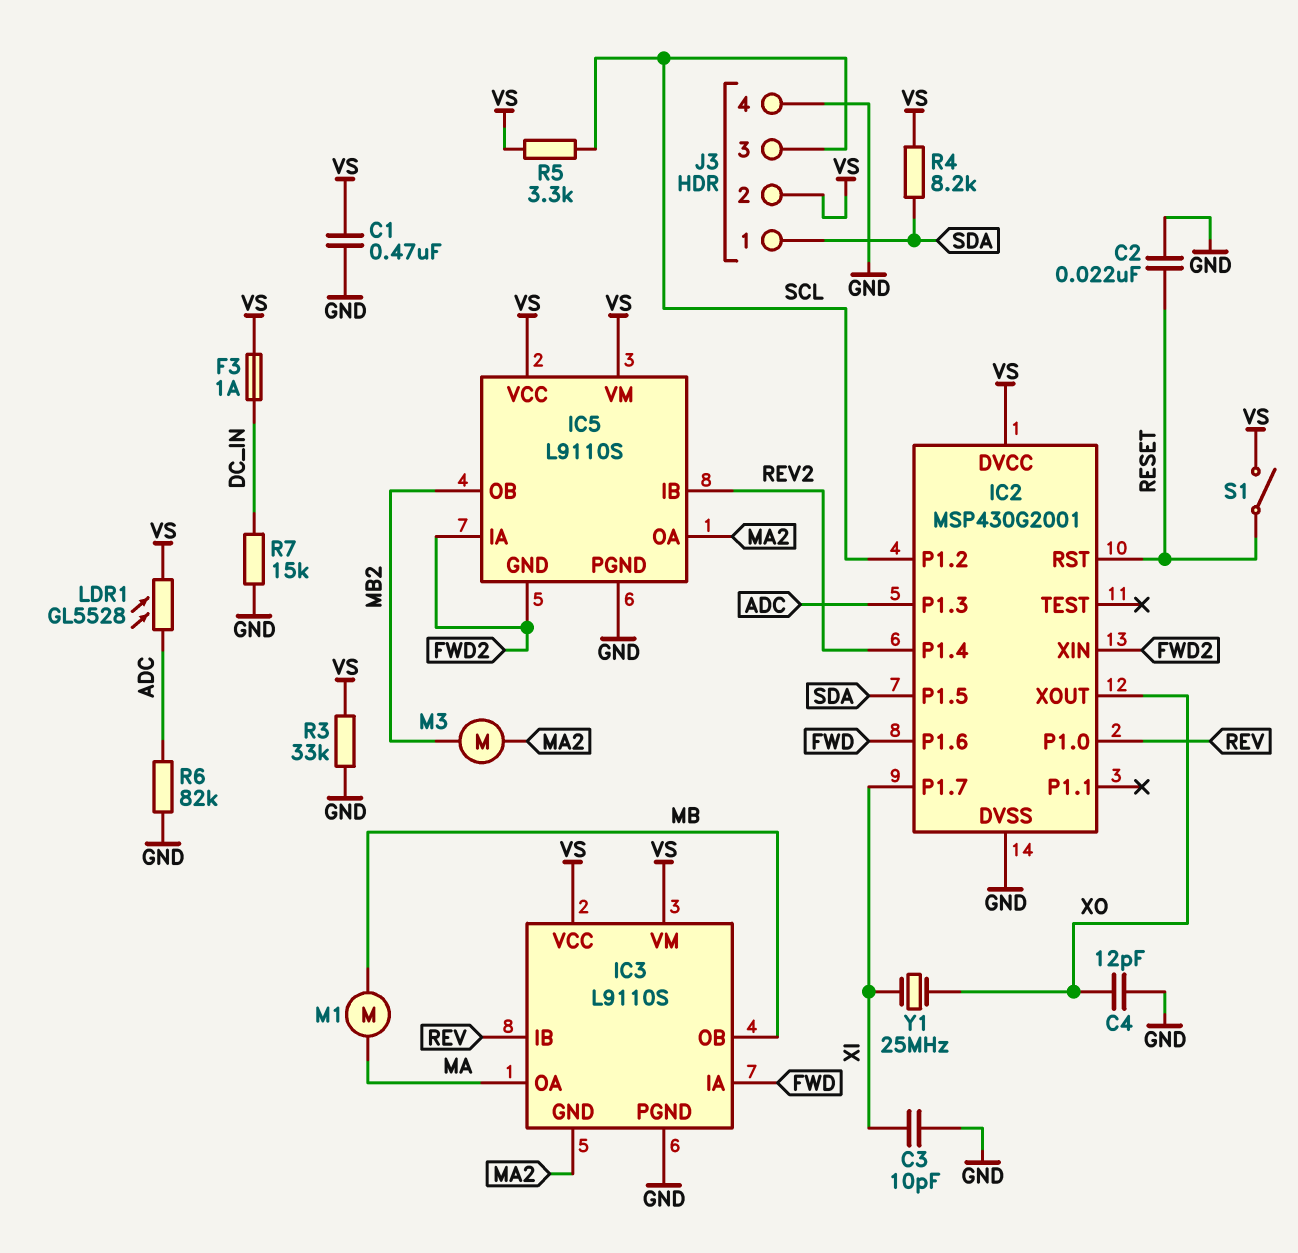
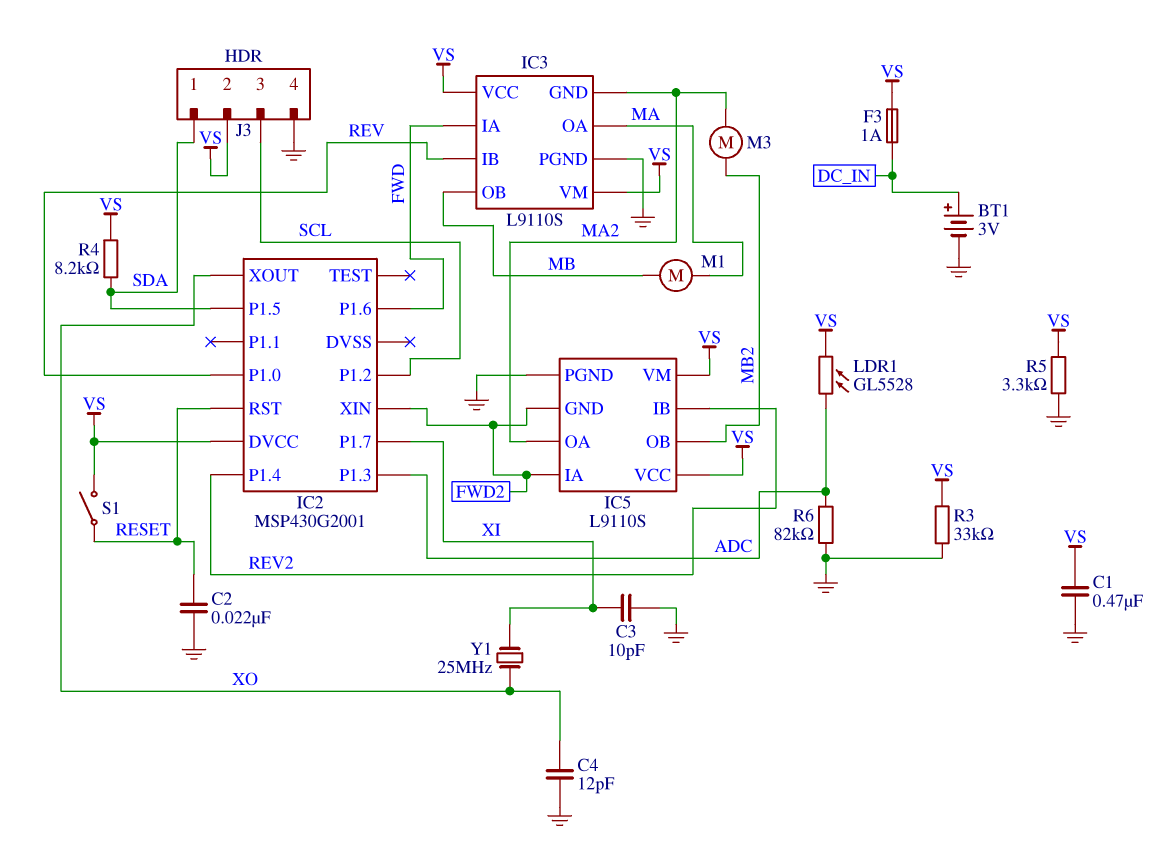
BT1: none -> 3V (plus DC_IN, minus GND)
IC2 pin DVSS: GND -> none
R5: 3.3k (SCL, VS) -> 3.3k (GND, VS)
R7: 15k (DC_IN, GND) -> none

